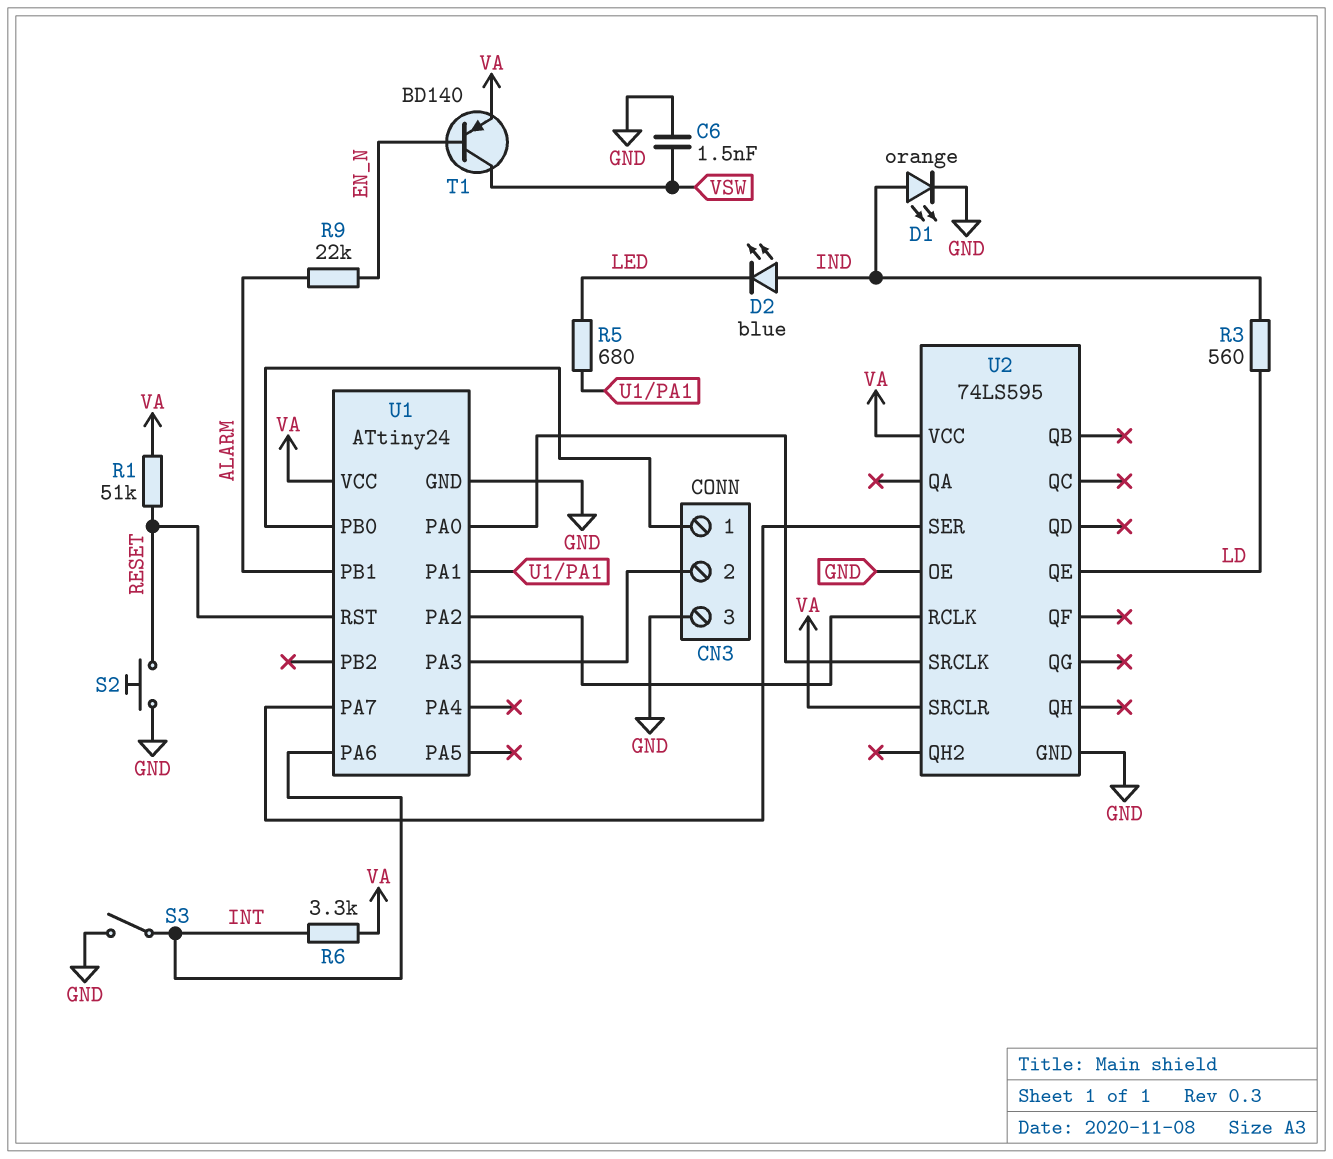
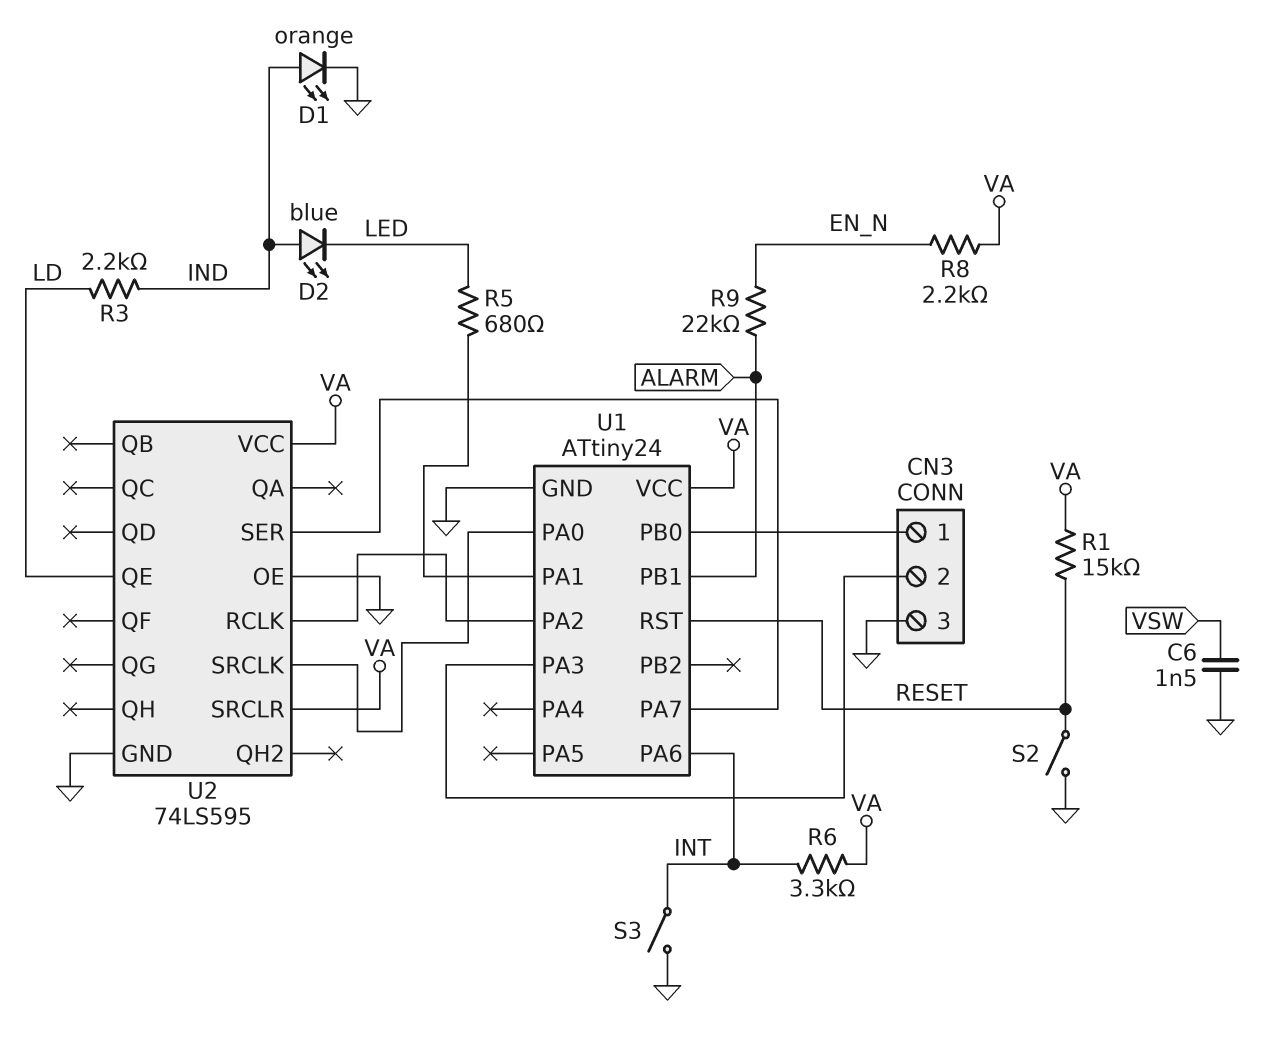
R1: 51k (RESET, VA) -> 15k (RESET, VA)
R3: 560 (IND, LD) -> 2.2k (IND, LD)
R8: none -> 2.2k (EN_N, VA)
S2: button (GND, RESET) -> switch (GND, RESET)
T1: PNP BD140 (B EN_N, C VSW, E VA) -> none

